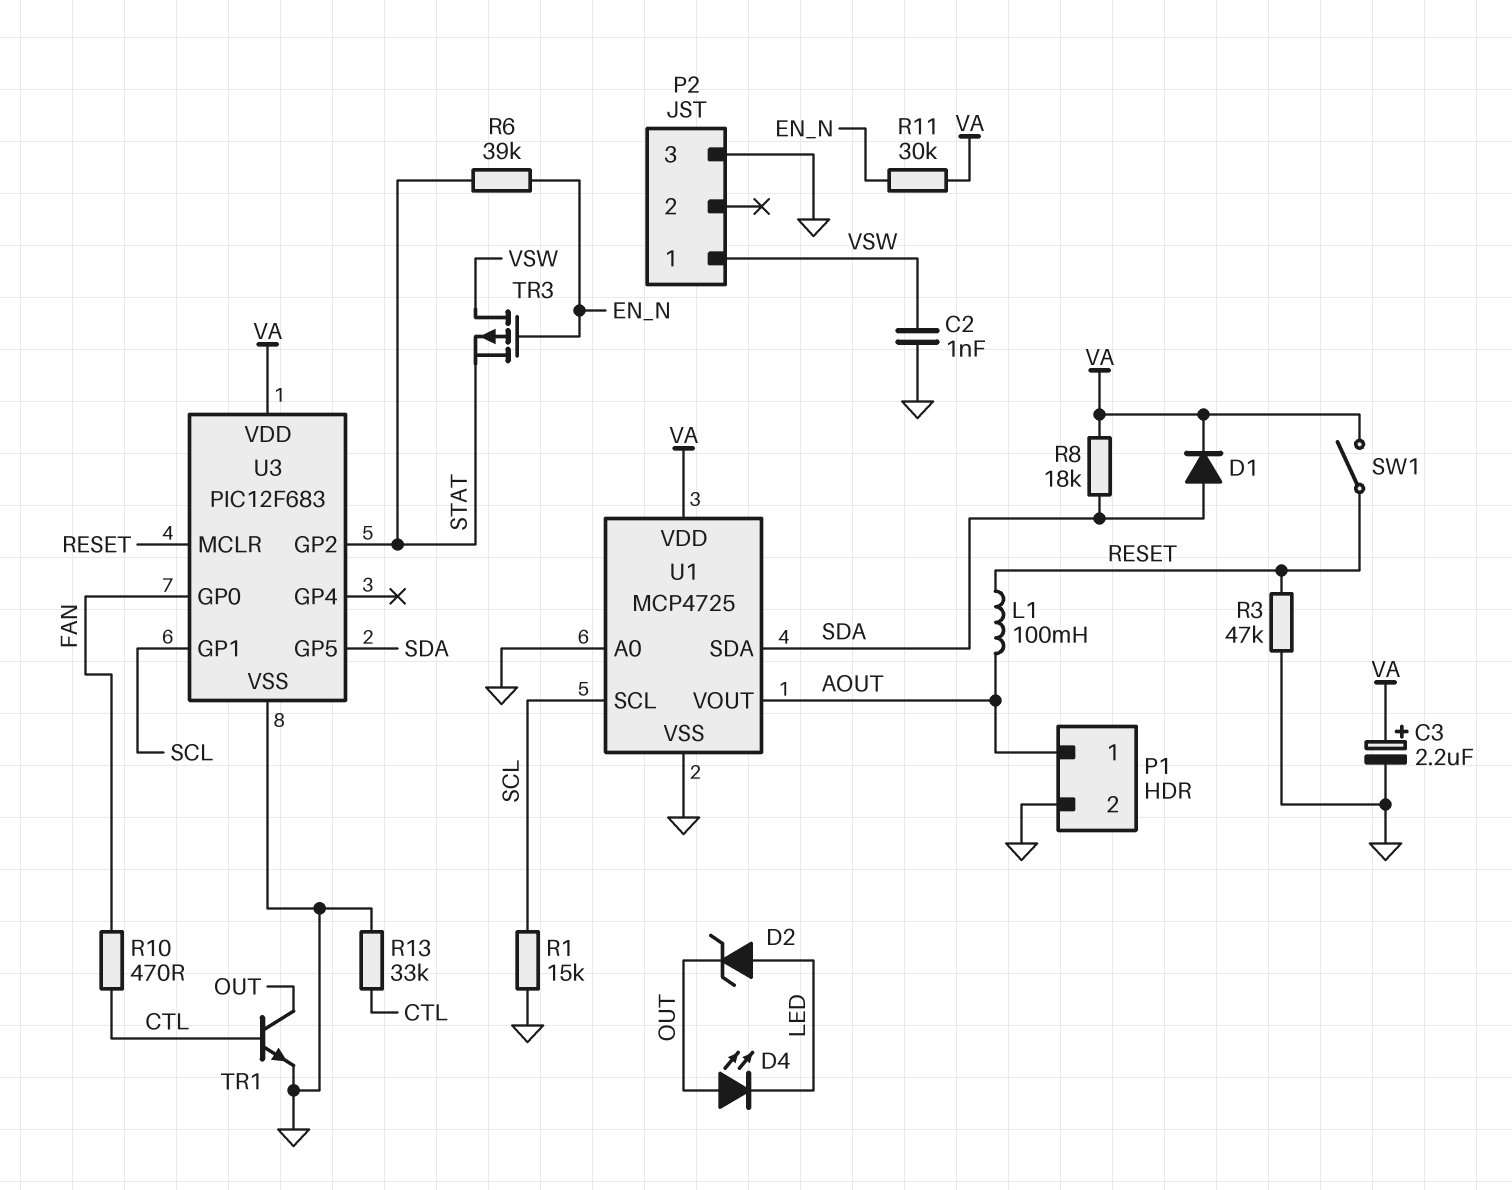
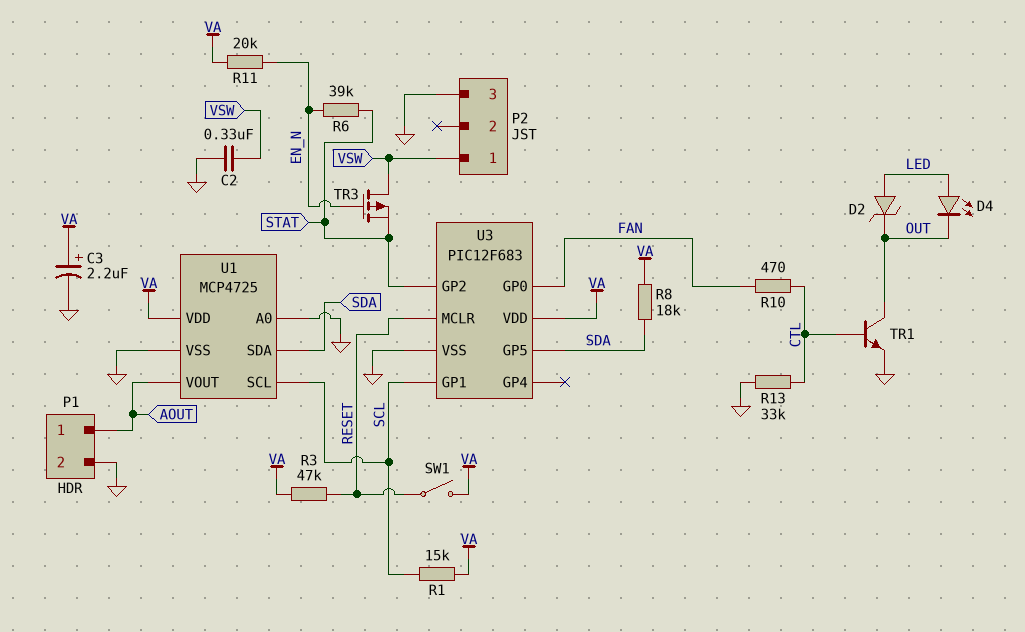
C2: 1nF (GND, VSW) -> 330nF (GND, VSW)
D1: diode (A SDA, K VA) -> none
D4: LED (A OUT, K LED) -> LED (A LED, K OUT)
L1: 100mH (AOUT, RESET) -> none
R1: 15k (GND, SCL) -> 15k (SCL, VA)
R3: 47k (GND, RESET) -> 47k (RESET, VA)
R11: 30k (EN_N, VA) -> 20k (EN_N, VA)

